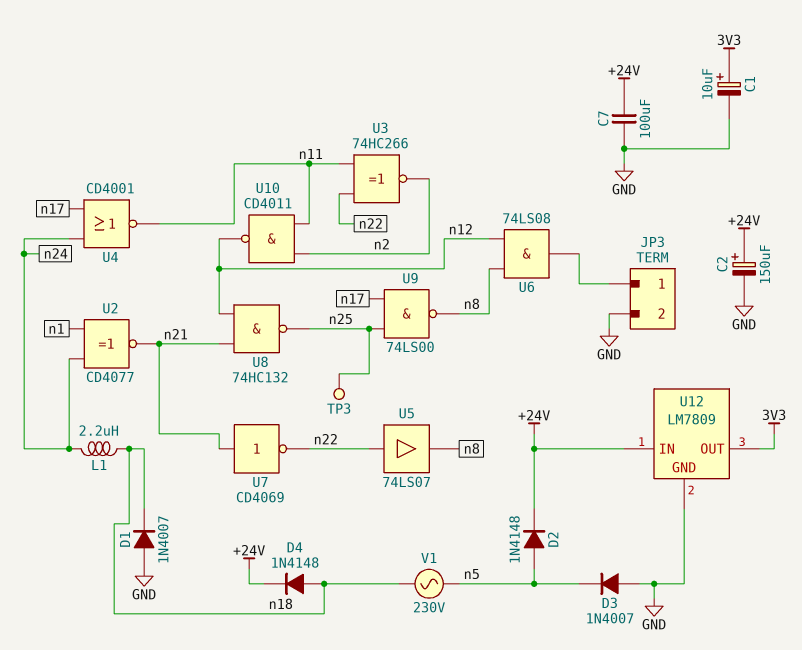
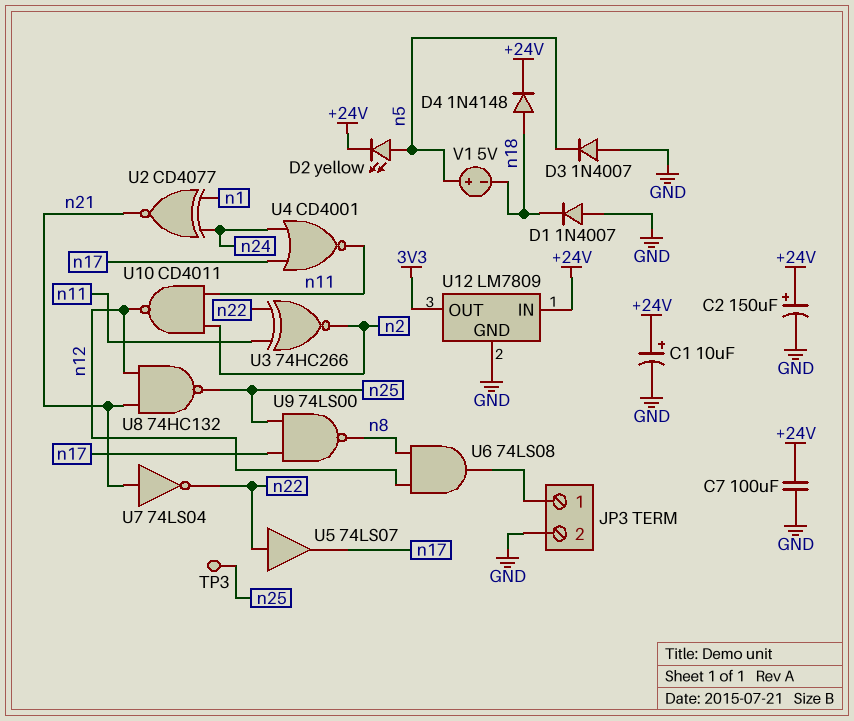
C1: 10uF (plus 3V3, minus GND) -> 10uF (plus +24V, minus GND)
D2: diode 1N4148 (A n5, K +24V) -> LED yellow (A n5, K +24V)
L1: 2.2uH (n18, n24) -> none
U5: buffer 74LS07 (in n22, out n8) -> buffer 74LS07 (in n22, out n17)
U7: NOT CD4069 (in n21, out n22) -> NOT 74LS04 (in n21, out n22)
V1: AC 230V (n5, n18) -> 5V (plus n5, minus n18)

